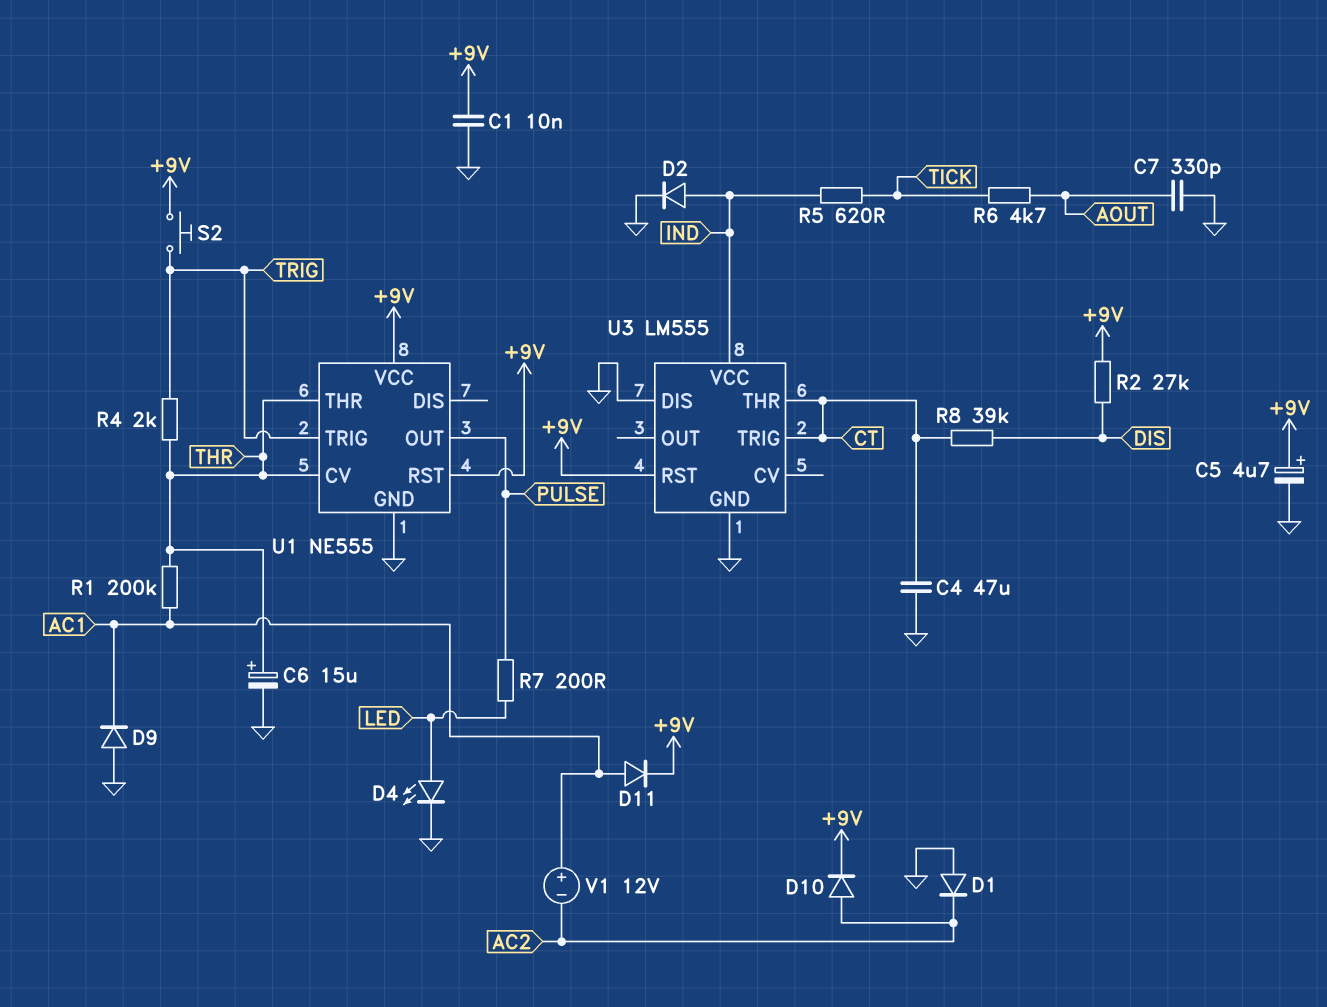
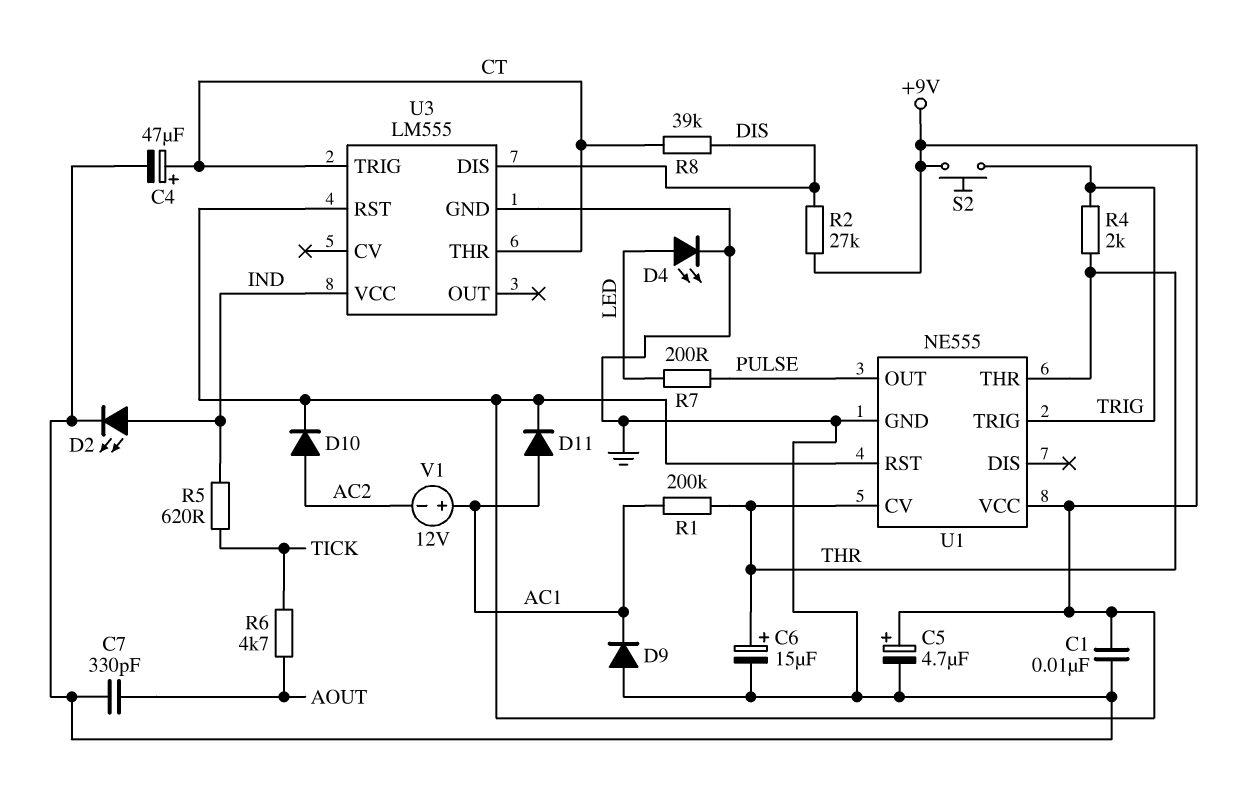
C4: 47uF (CT, GND) -> 47uF (plus CT, minus GND)
D1: diode (A GND, K AC2) -> none
D2: diode (A IND, K GND) -> LED (A IND, K GND)
U3 pin DIS: GND -> DIS

